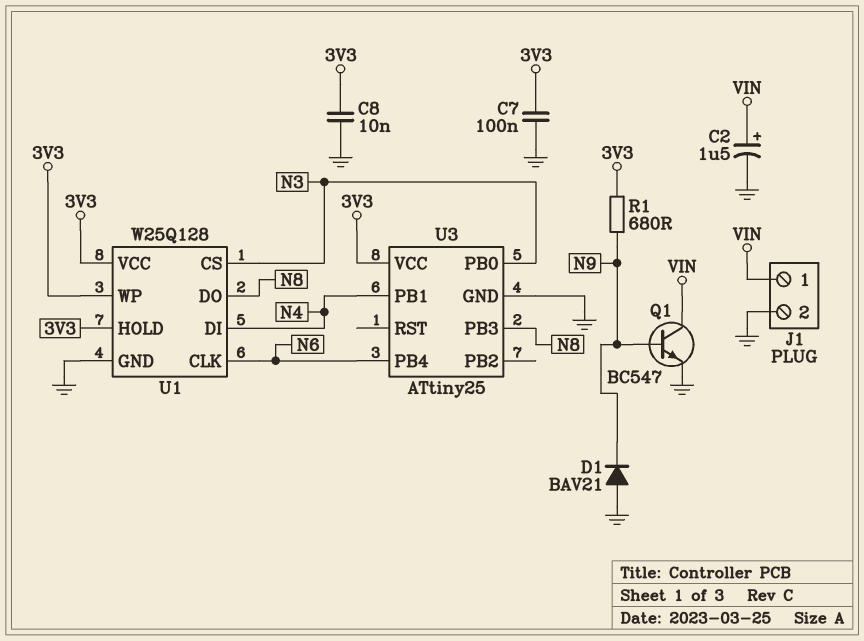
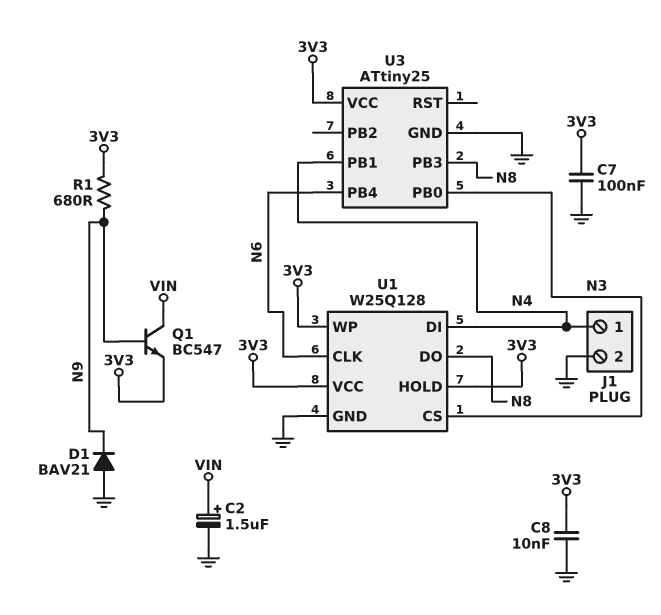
J1 pin 1: VIN -> N4
Q1: NPN BC547 (B N9, C VIN, E GND) -> NPN BC547 (B N9, C VIN, E 3V3)

